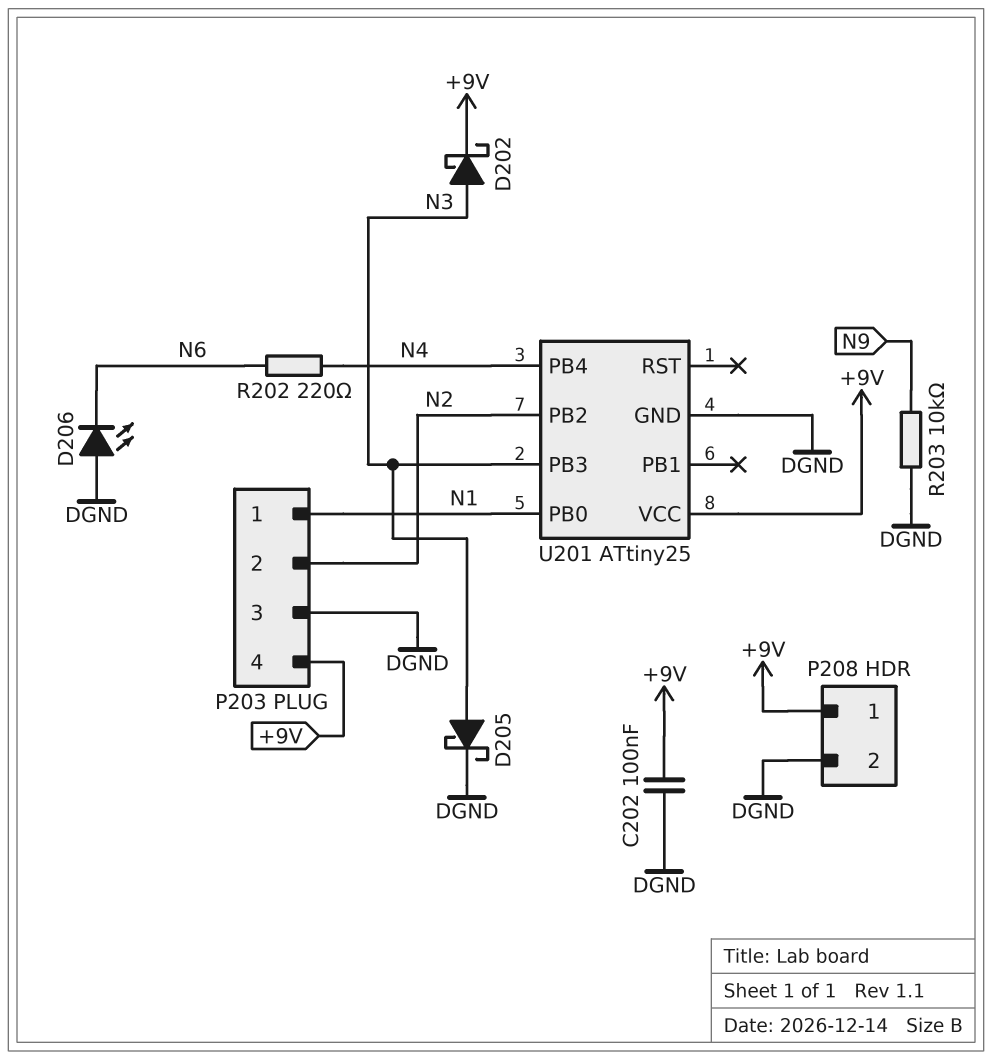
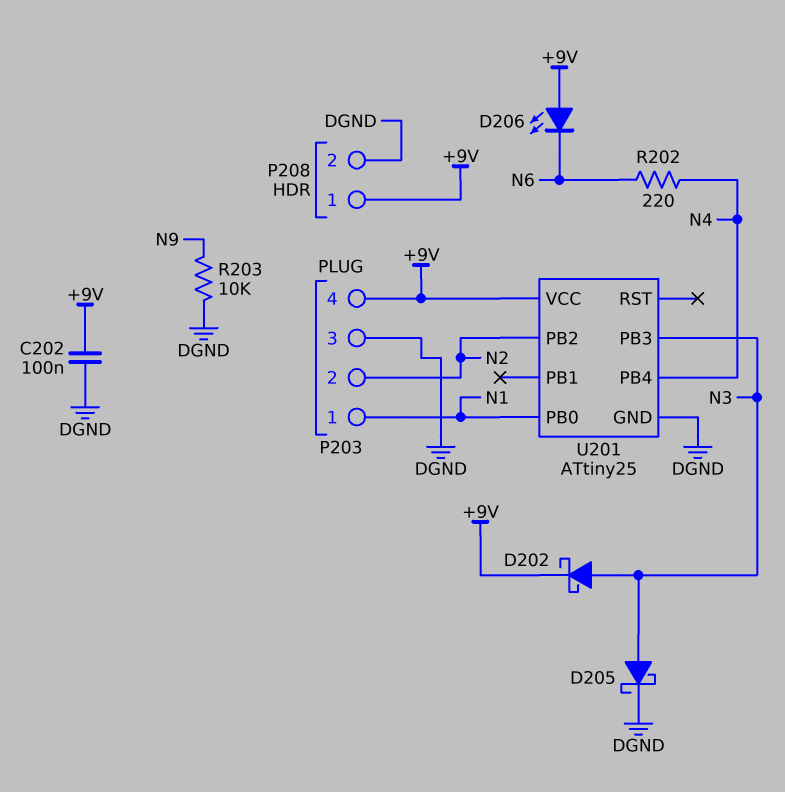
D206: LED (A DGND, K N6) -> LED (A +9V, K N6)

